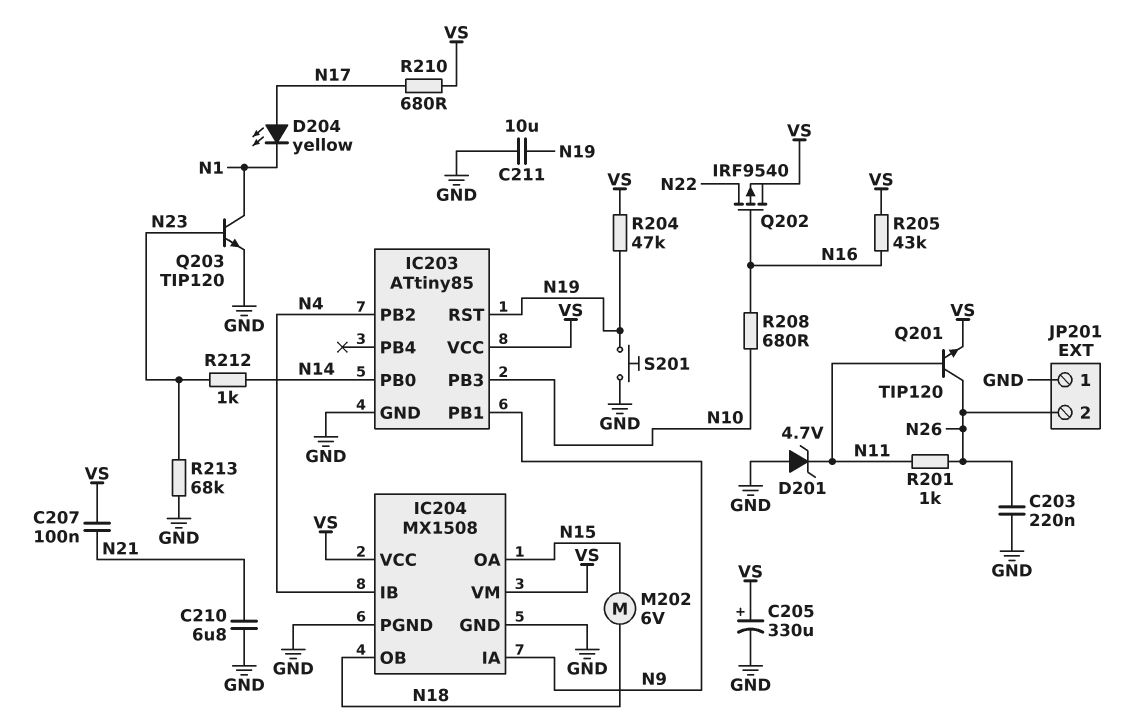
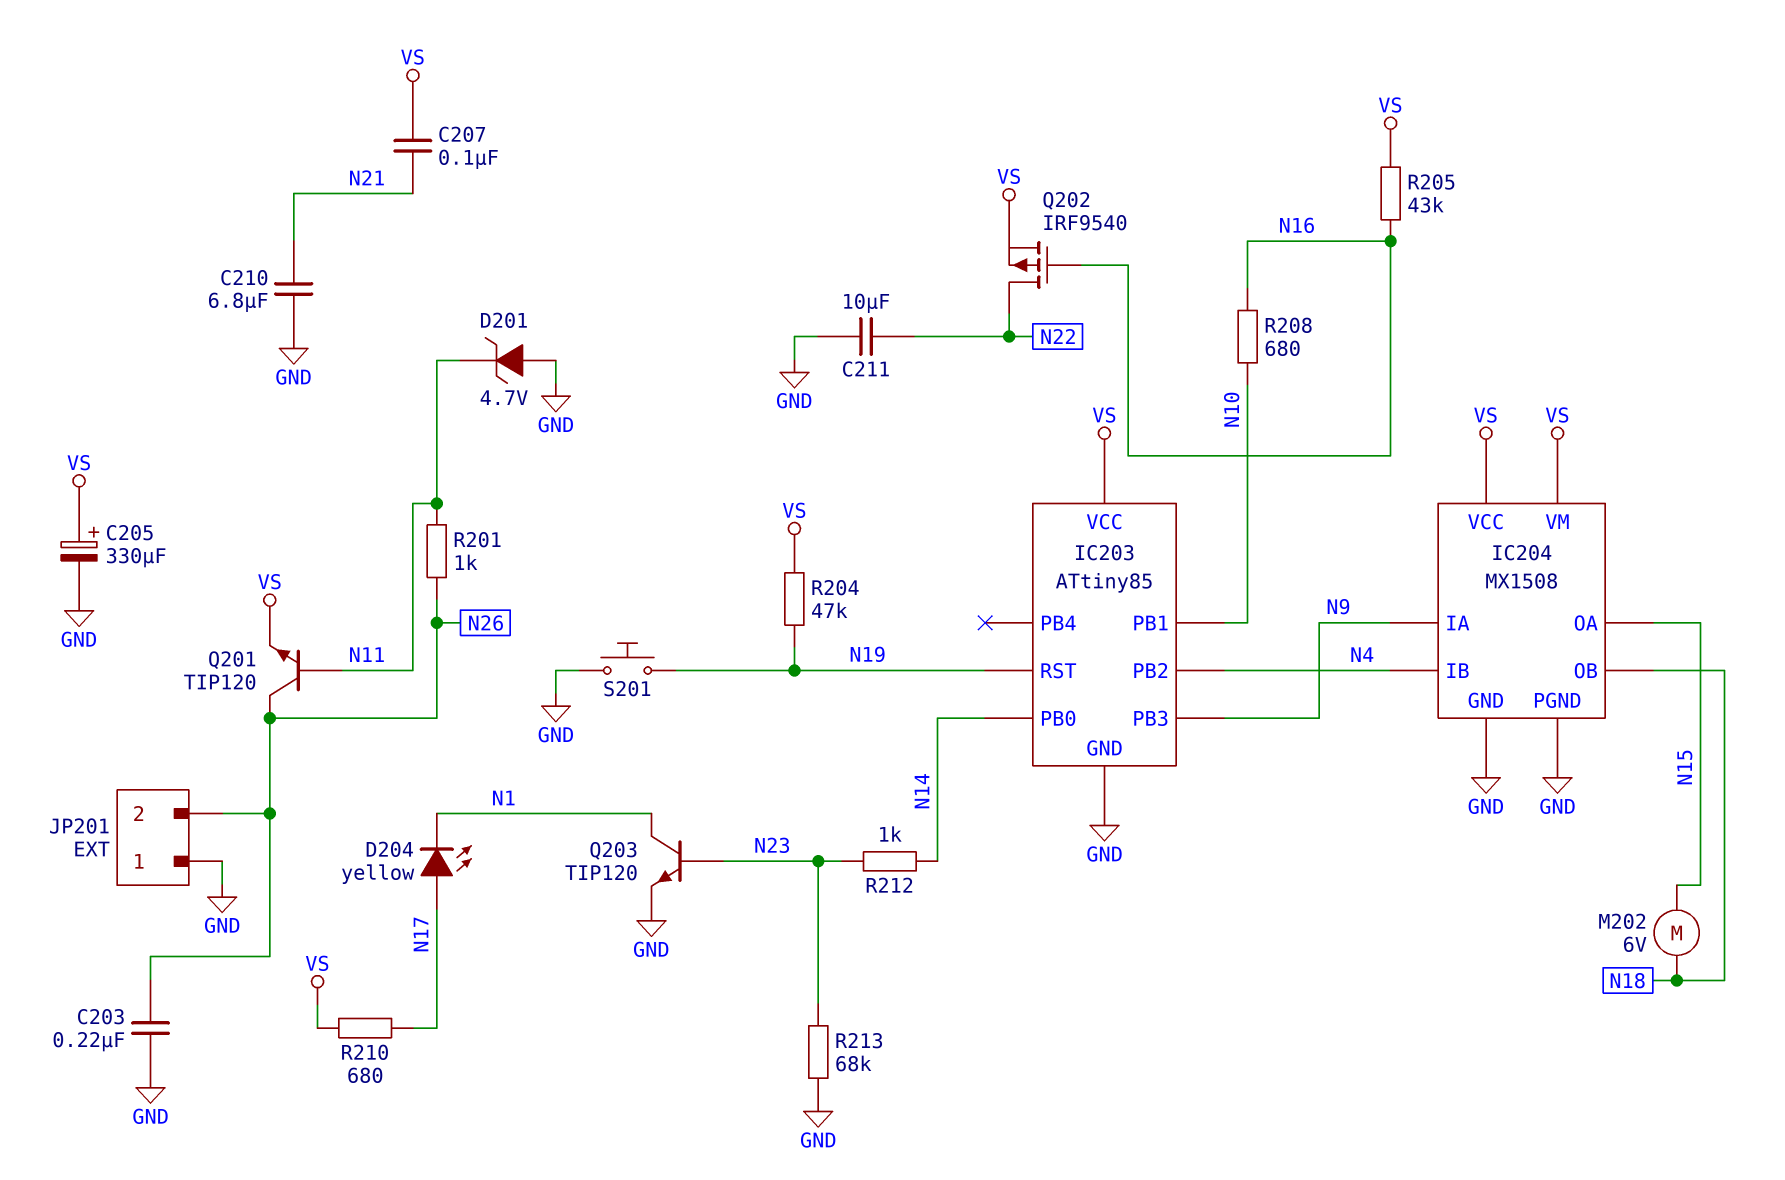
C211: 10uF (GND, N19) -> 10uF (GND, N22)
IC203 pin PB1: N9 -> N10
IC203 pin PB3: N10 -> N9

